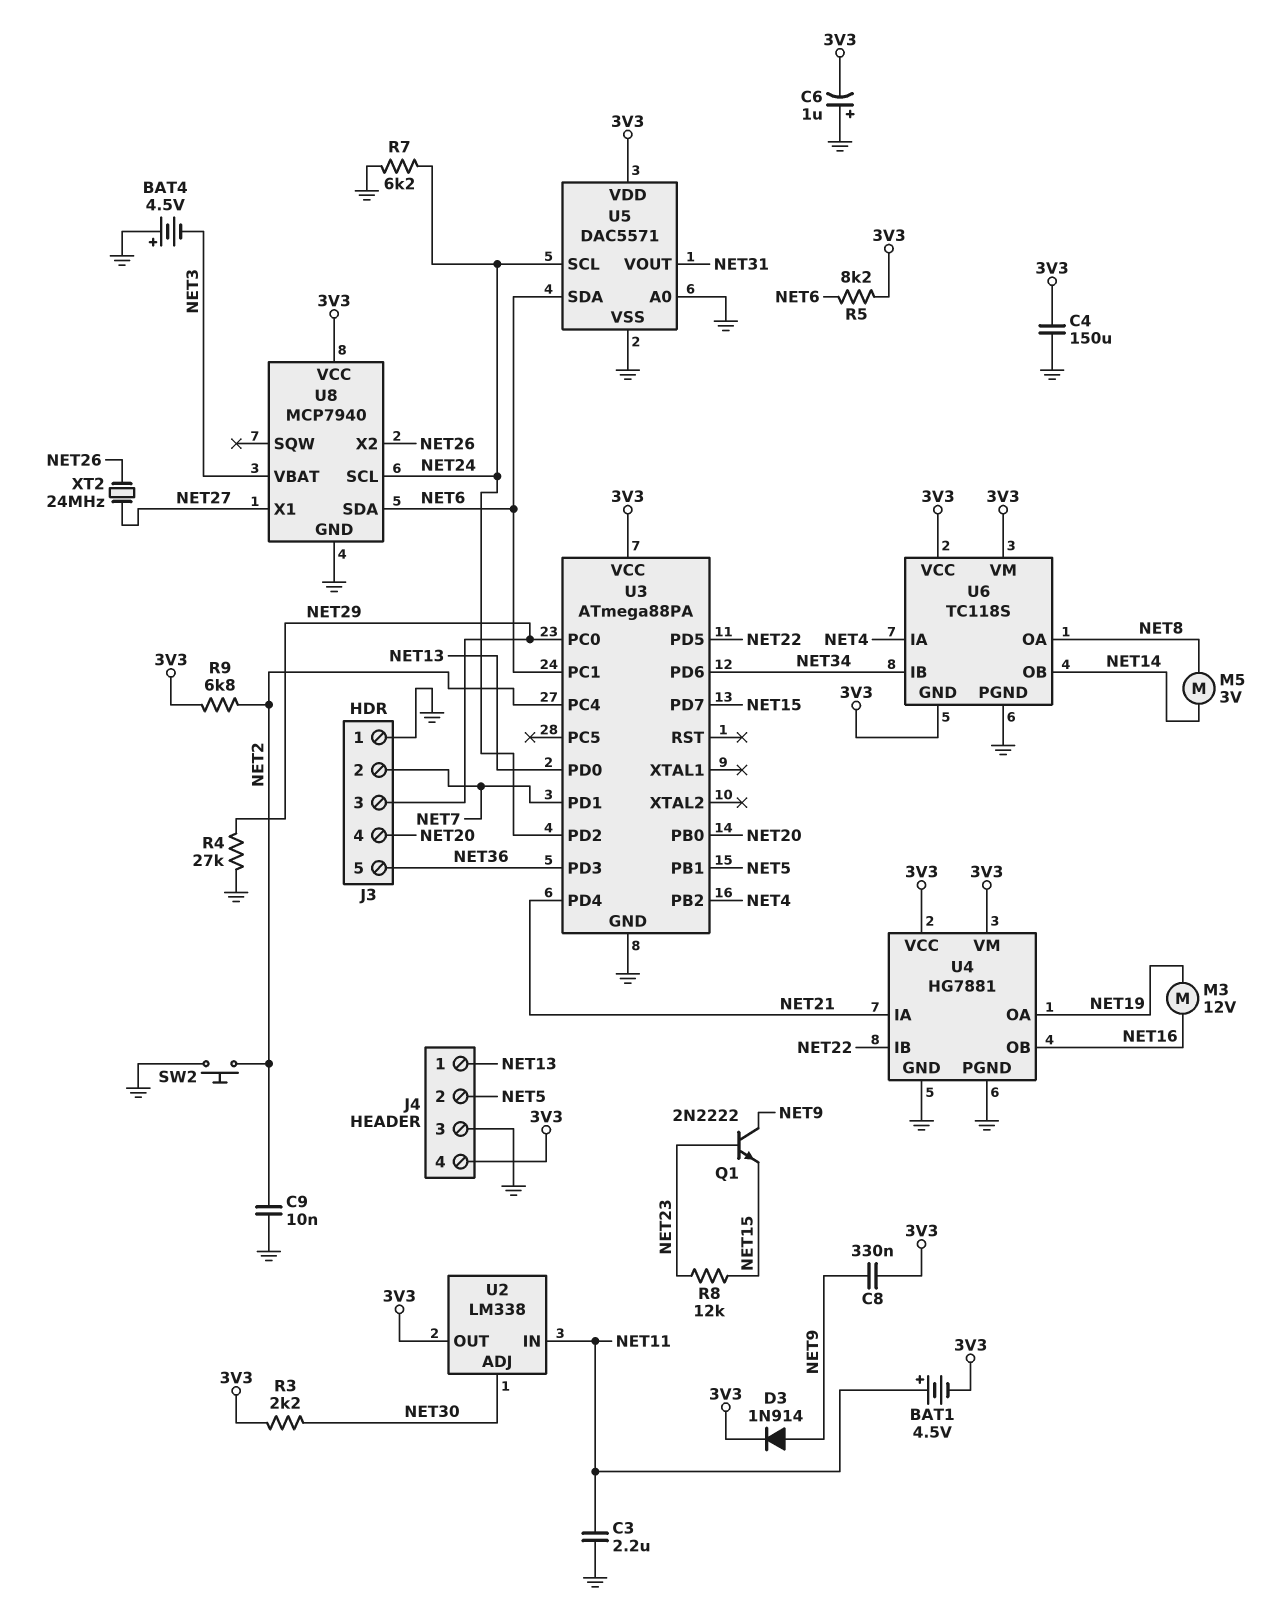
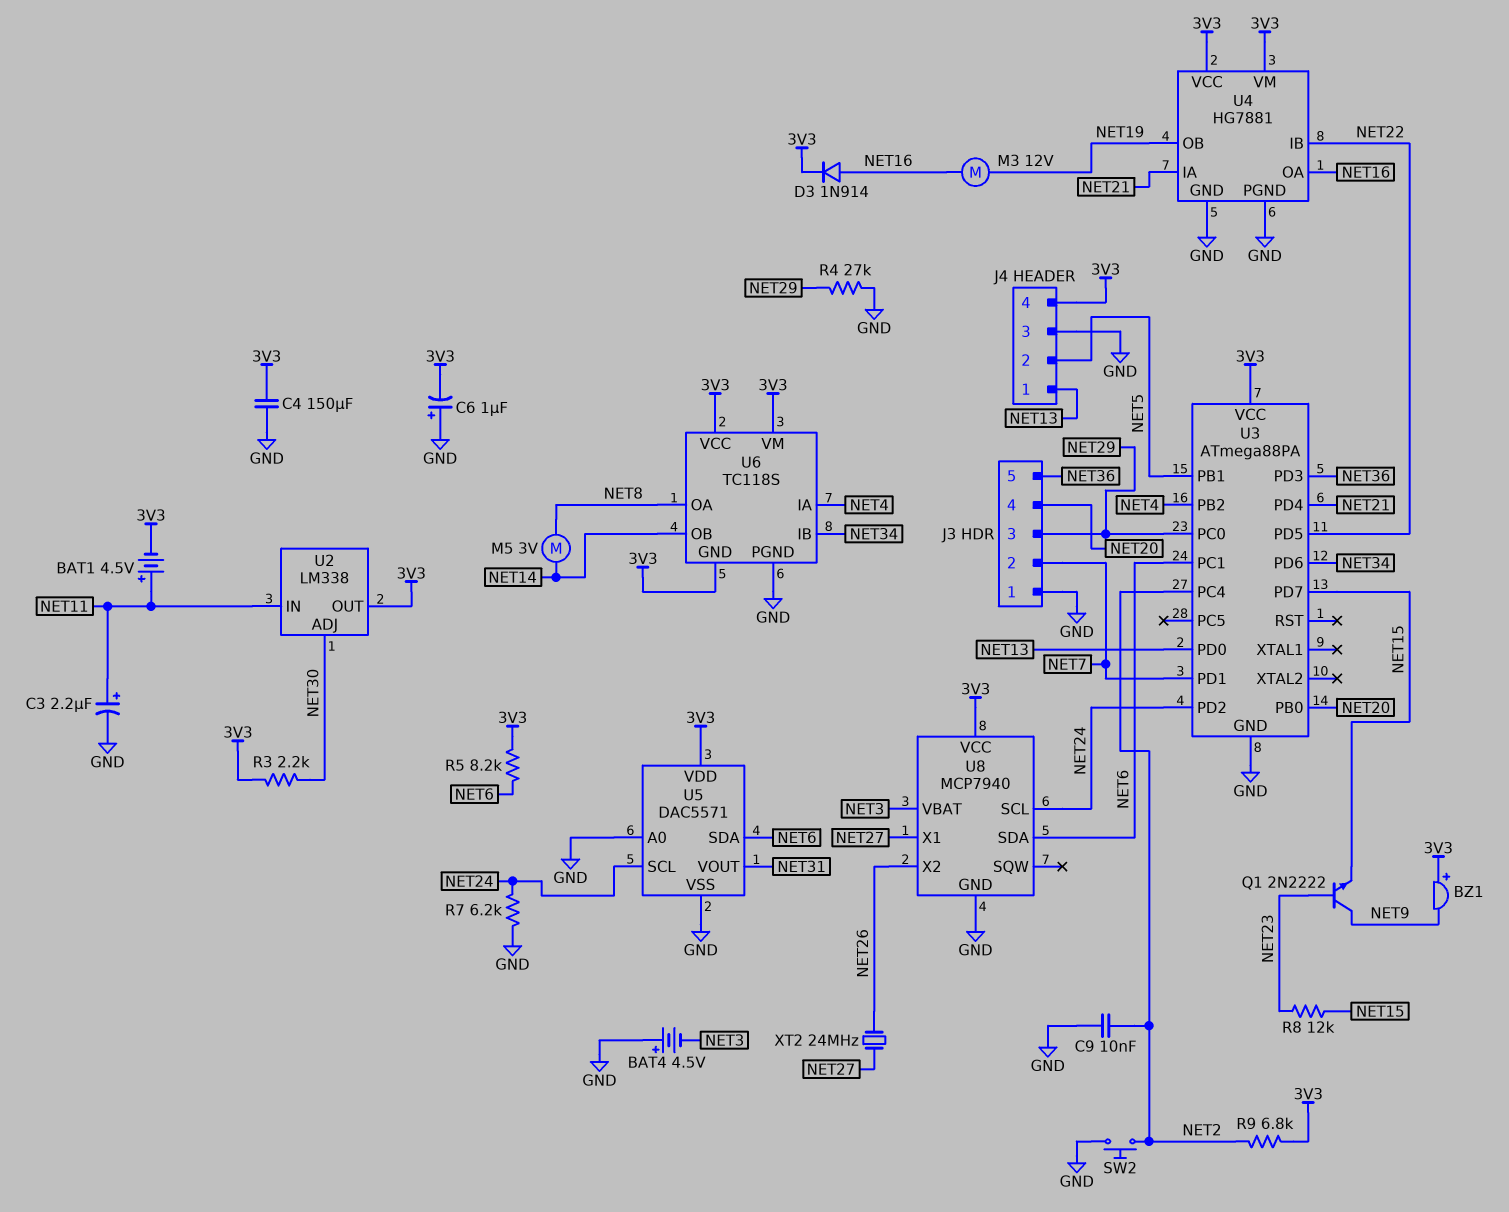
BZ1: none -> buzzer (plus 3V3, minus NET9)
C3: 2.2uF (GND, NET11) -> 2.2uF (plus NET11, minus GND)
C8: 330nF (3V3, NET9) -> none
D3: diode 1N914 (A NET9, K 3V3) -> diode 1N914 (A NET16, K 3V3)
U4 pin OA: NET19 -> NET16
U4 pin OB: NET16 -> NET19

